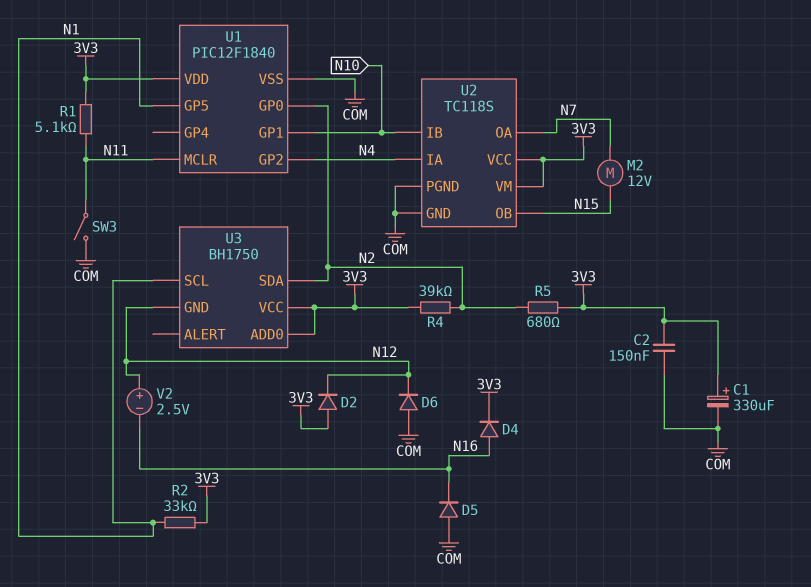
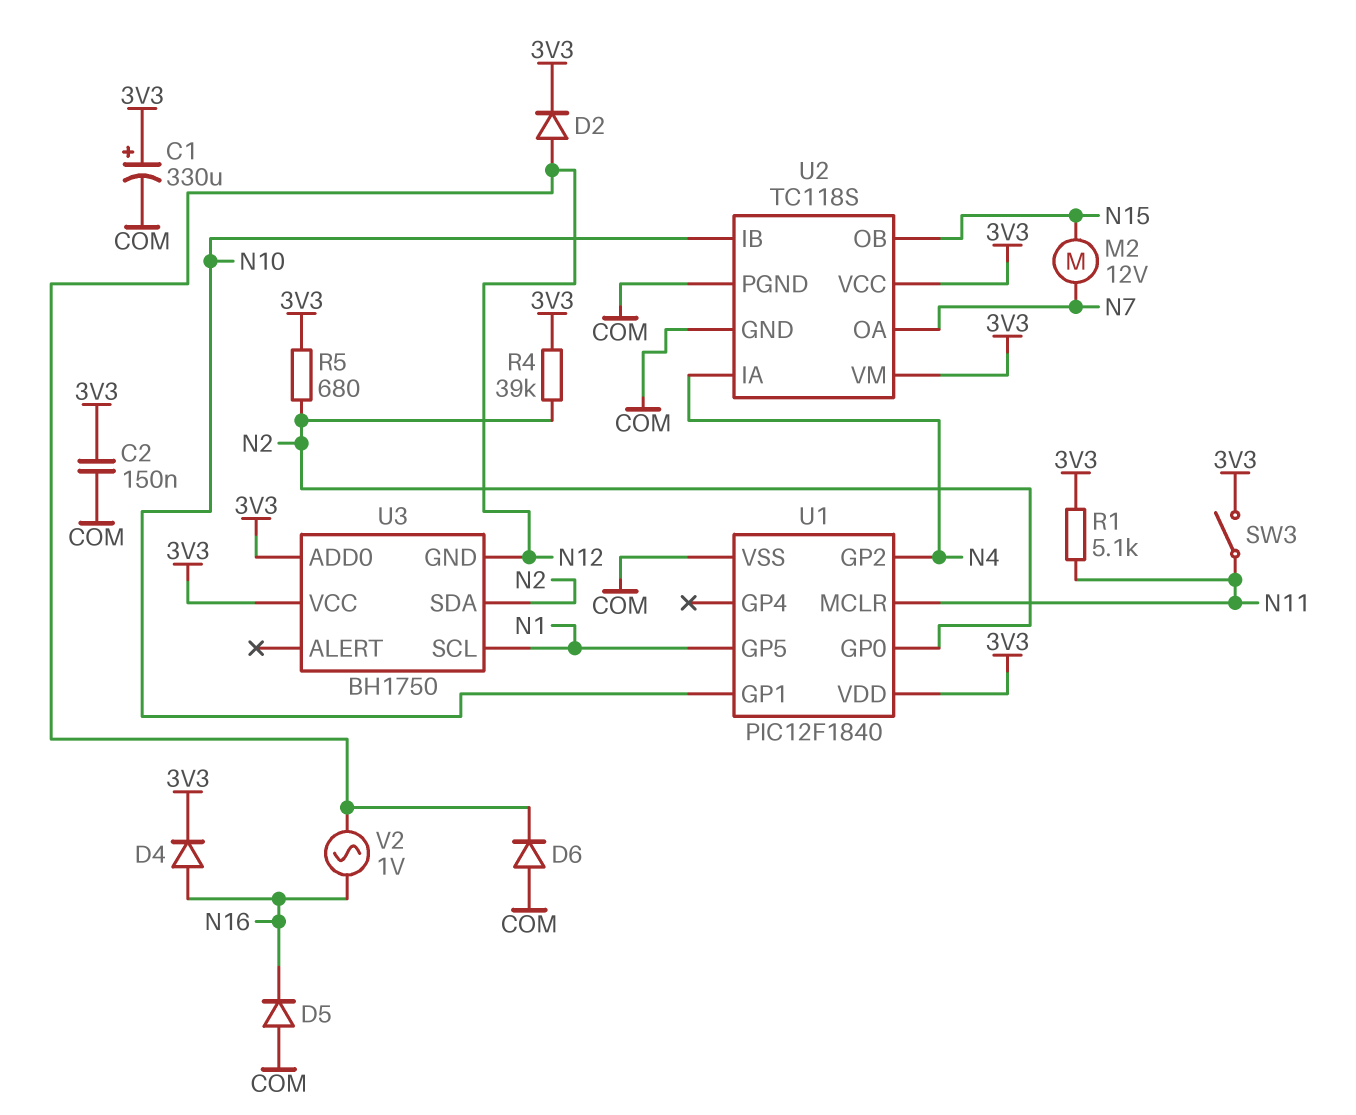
D2: diode (A 3V3, K N12) -> diode (A N12, K 3V3)
R2: 33k (3V3, N1) -> none
SW3: switch (COM, N11) -> switch (3V3, N11)
V2: 2.5V (plus N12, minus N16) -> AC 1V (N12, N16)

